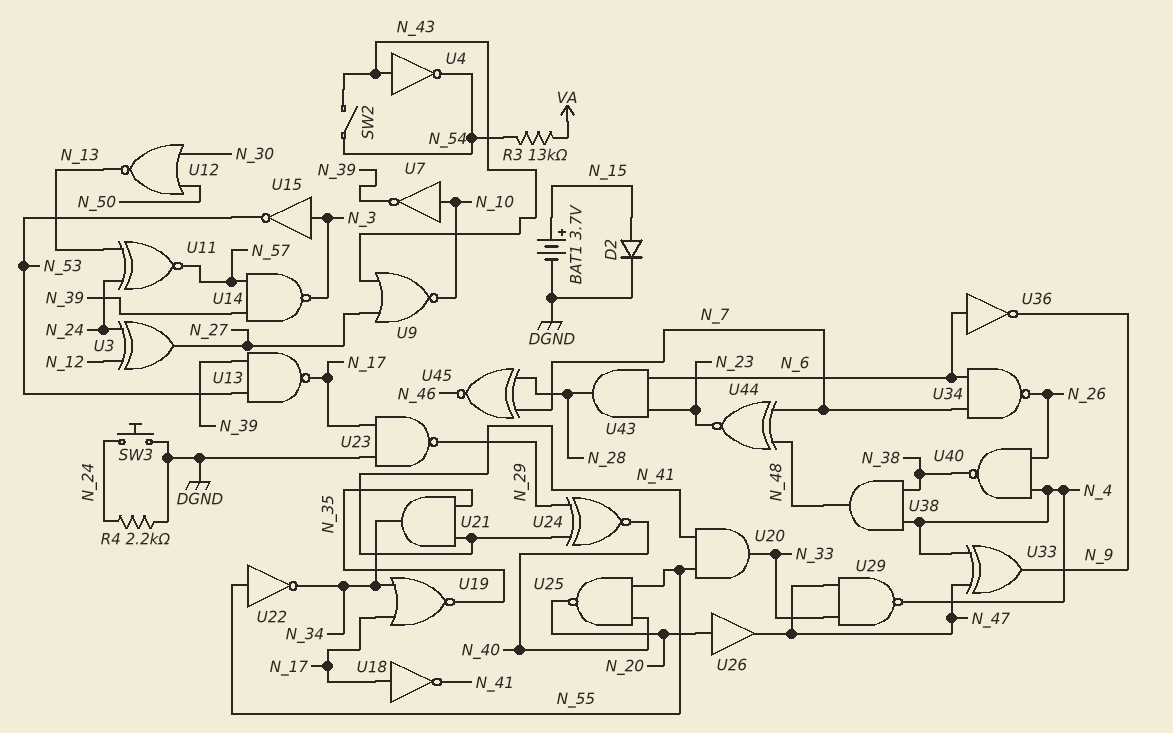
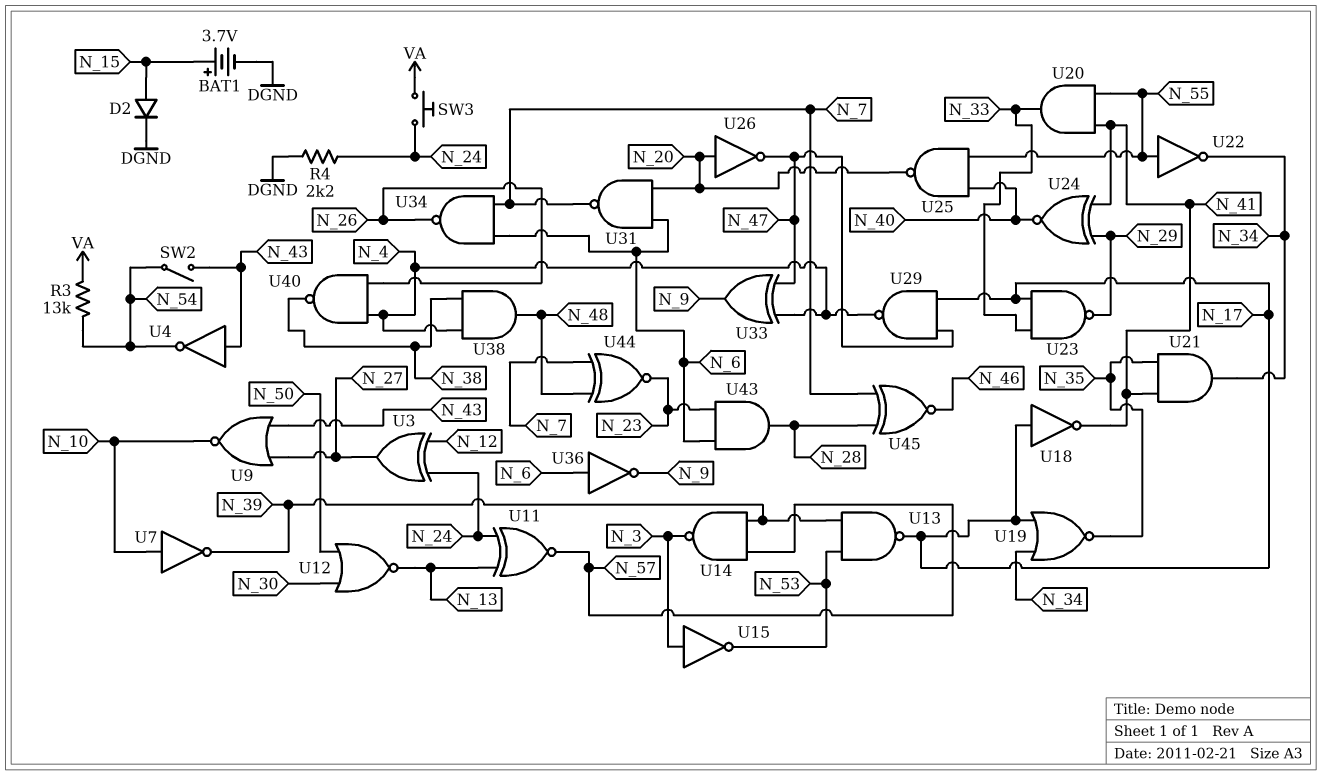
SW3: button (DGND, N_24) -> button (N_24, VA)
U23: NAND (in DGND, in N_17, out N_29) -> NAND (in N_17, in N_33, out N_29)
U26: buffer (in N_20, out N_47) -> NOT (in N_20, out N_47)
U29: NAND (in N_33, in N_47, out N_4) -> NAND (in N_17, in N_47, out N_4)
U31: none -> NAND (in N_6, in N_20, out N_7)

